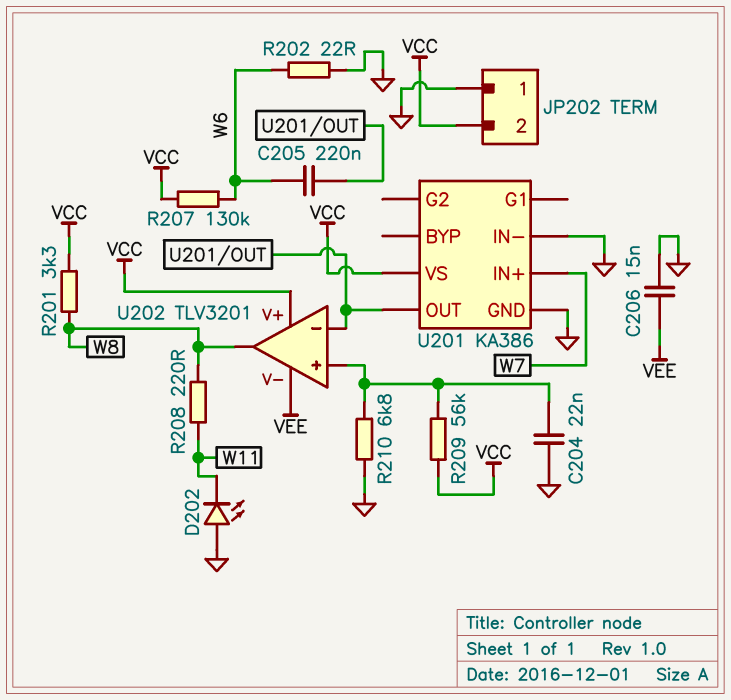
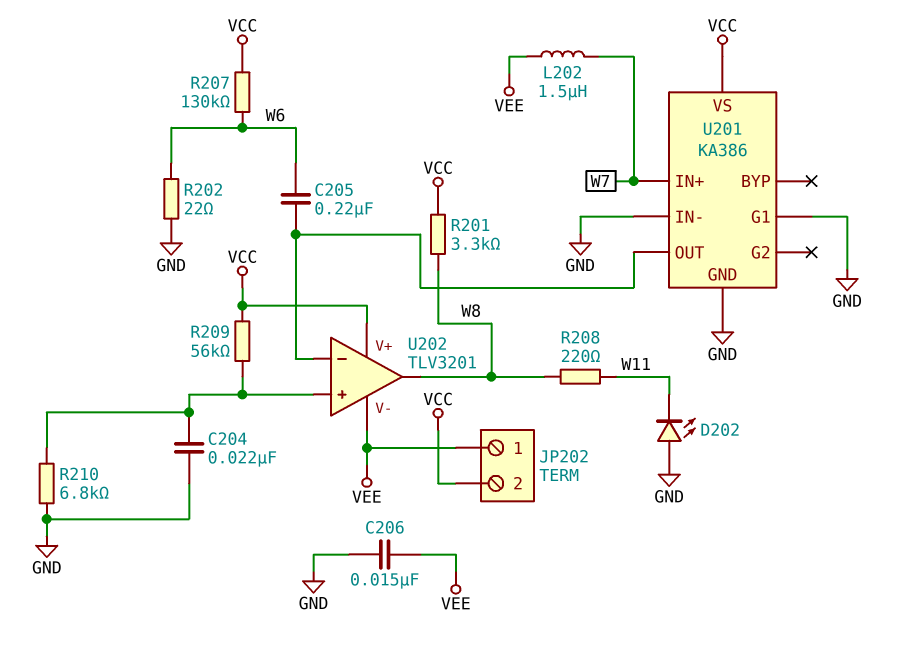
JP202 pin 1: GND -> VEE
L202: none -> 1.5uH (VEE, W7)
U201 pin G1: none -> GND

